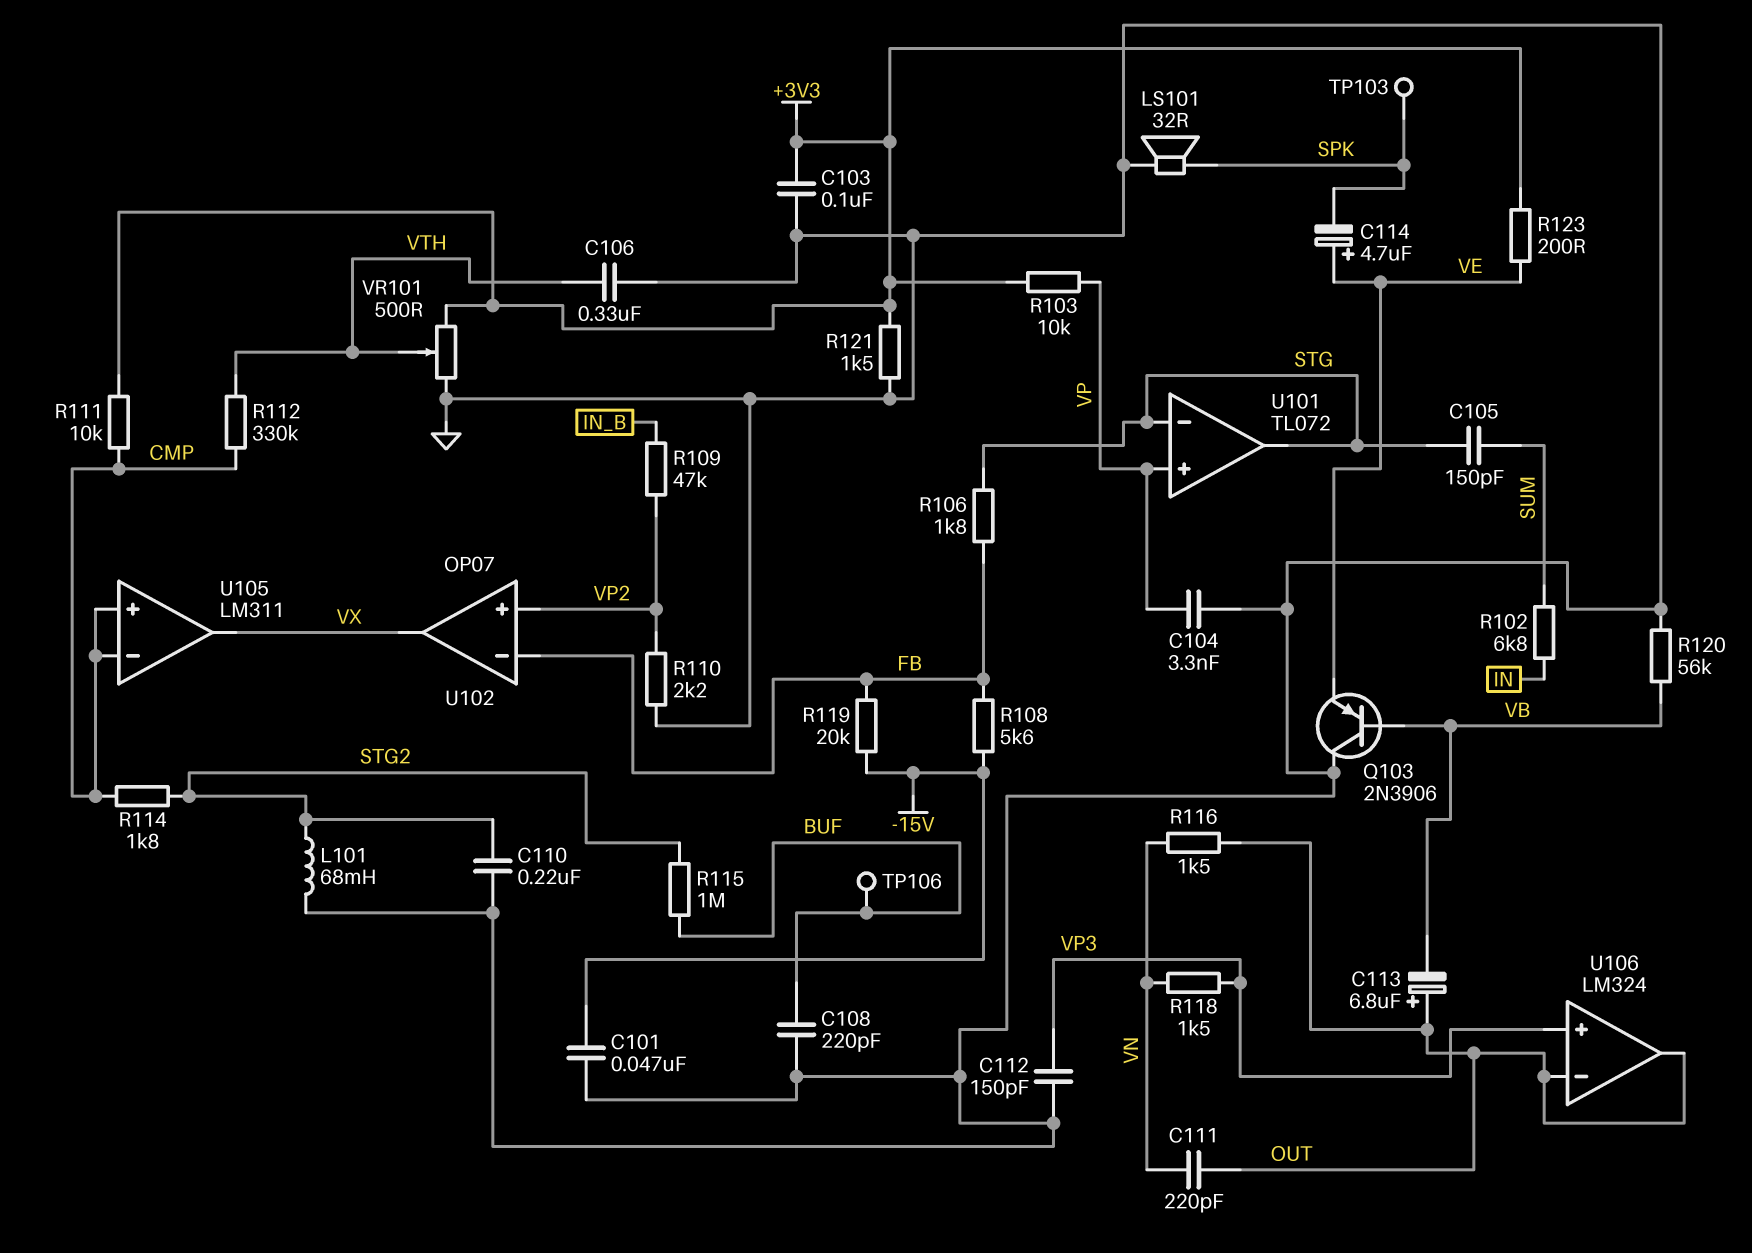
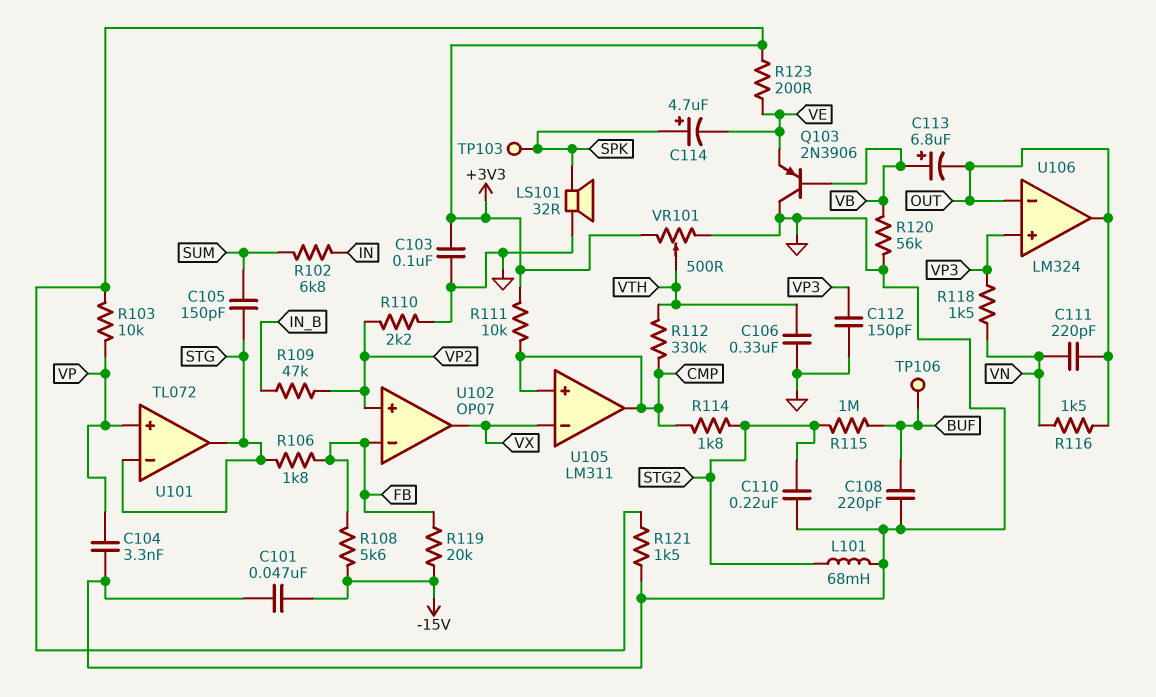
C113: 6.8uF (plus OUT, minus VB) -> 6.8uF (plus VB, minus OUT)
C114: 4.7uF (plus VE, minus SPK) -> 4.7uF (plus SPK, minus VE)
U105 pin in-: CMP -> VX
U105 pin out: VX -> CMP

